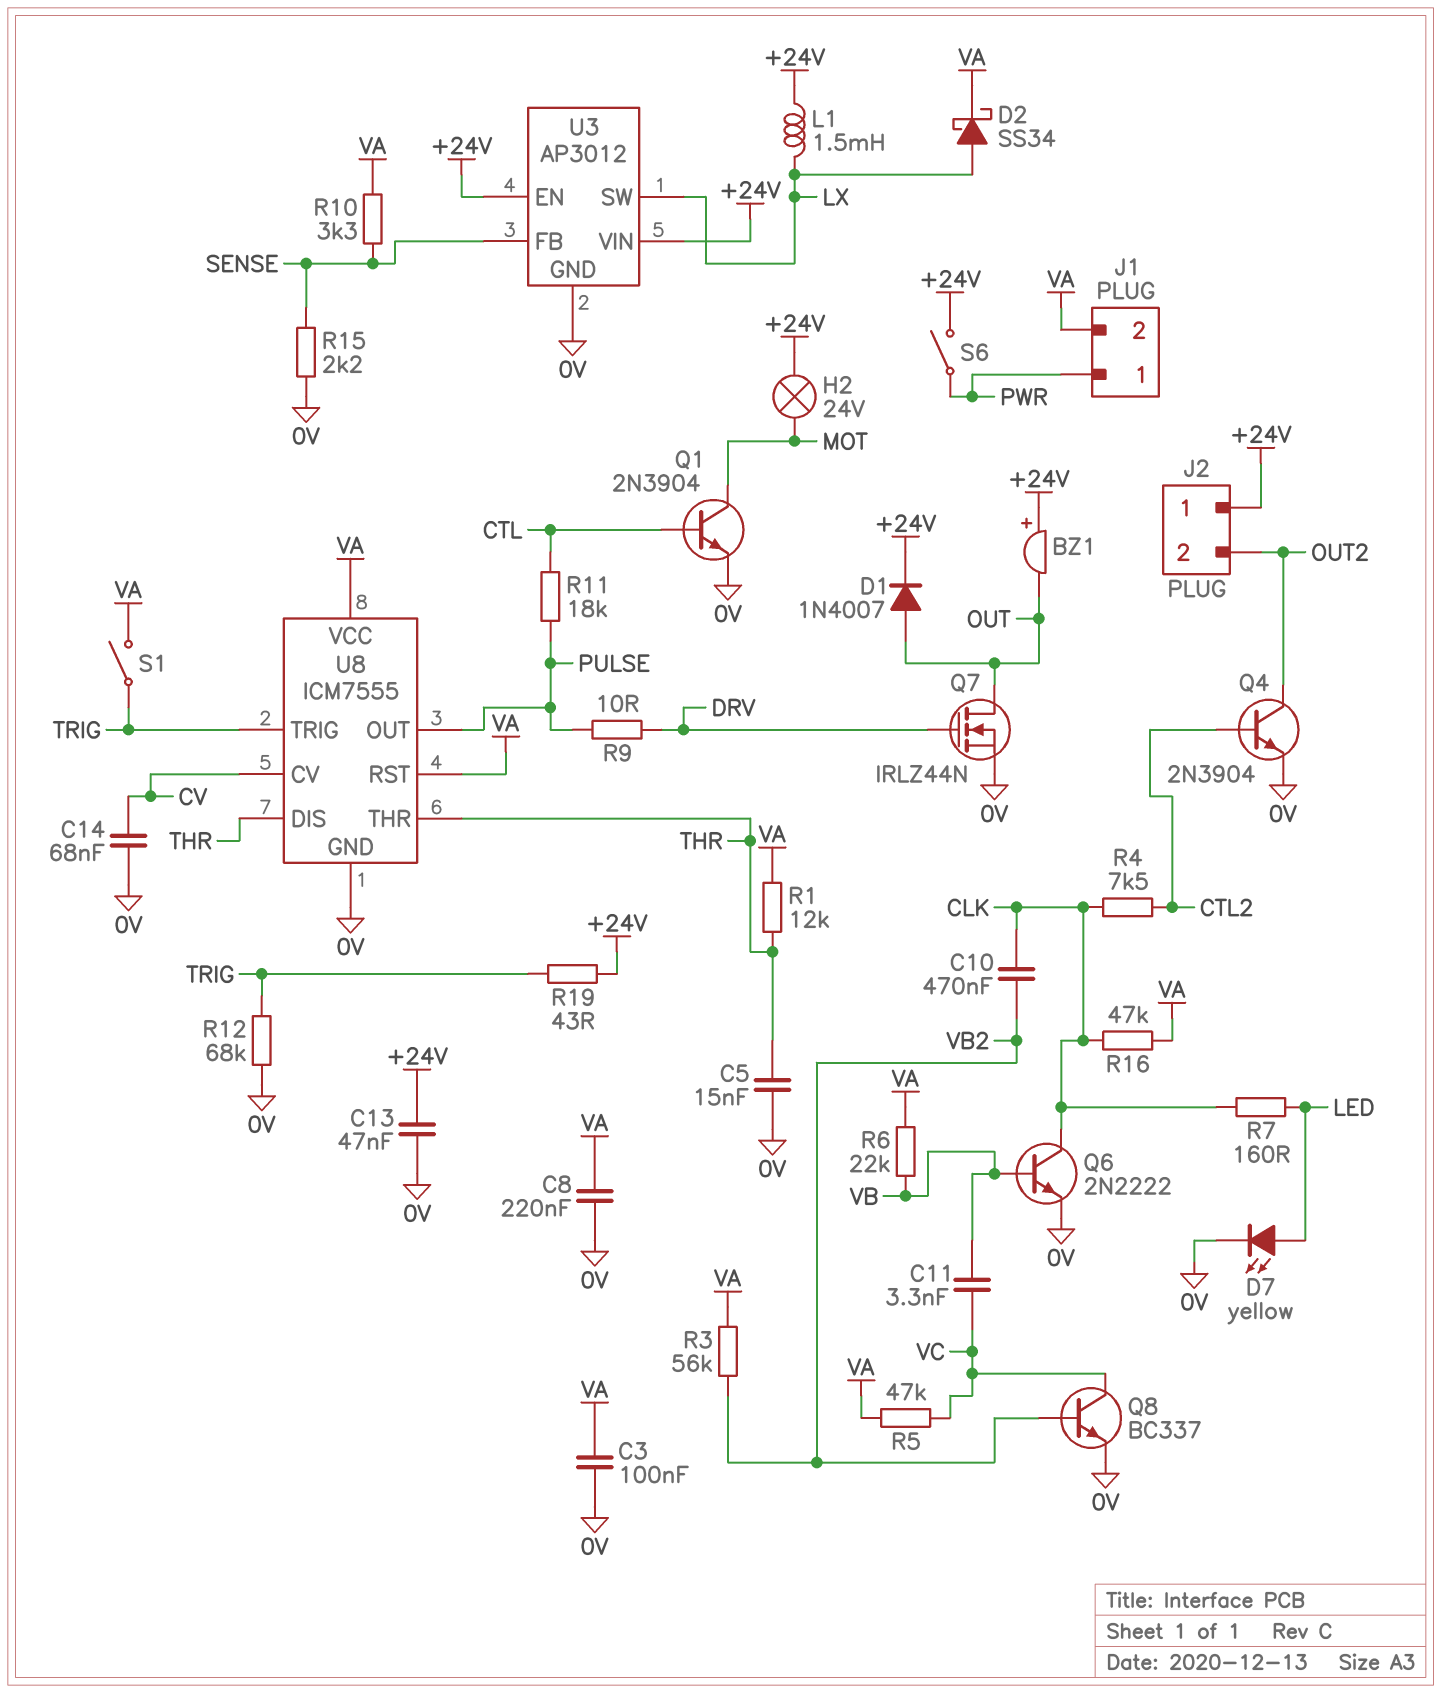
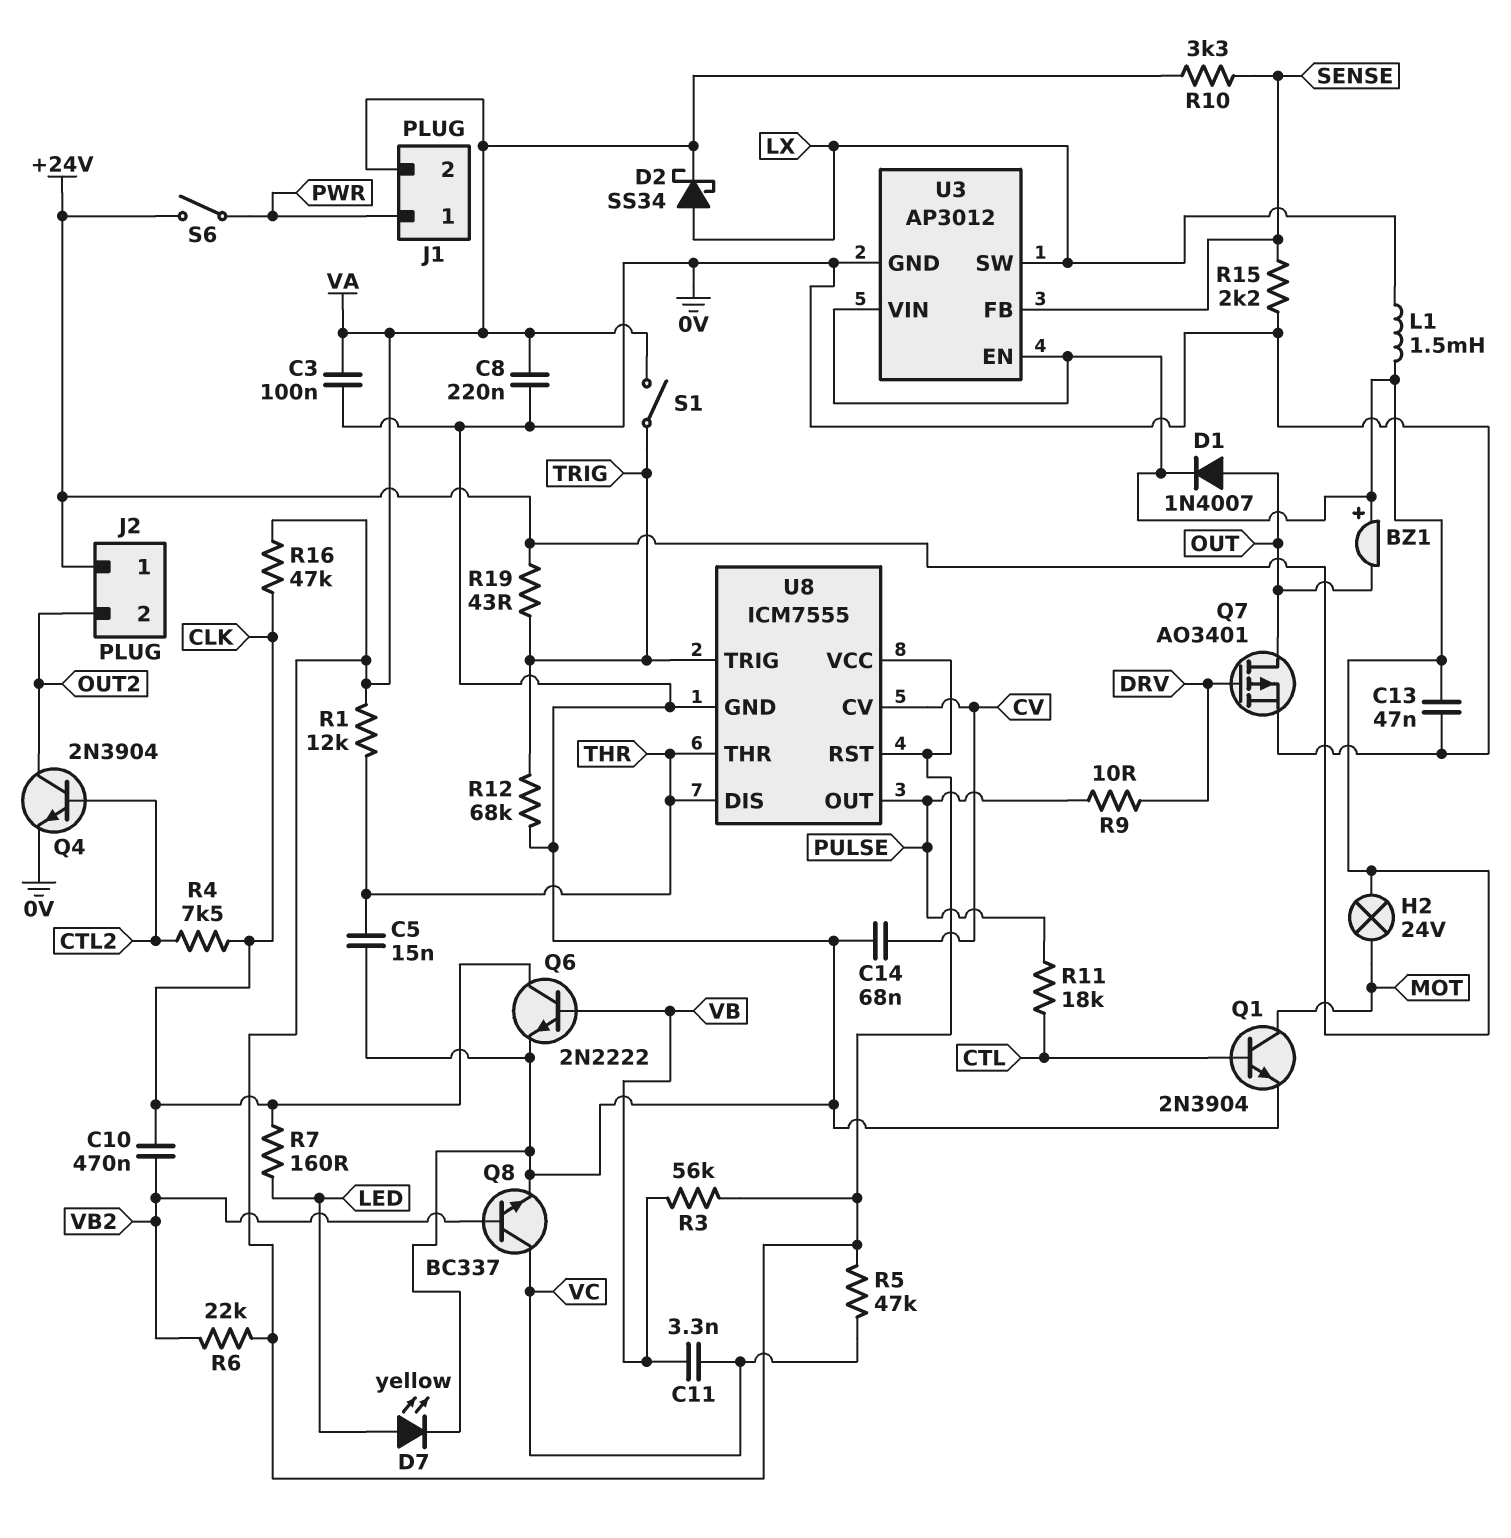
Q7: NMOS IRLZ44N (G DRV, D OUT, S 0V) -> PMOS AO3401 (G DRV, D OUT, S 0V)
R3: 56k (VA, VB2) -> 56k (VA, VB)
R6: 22k (VA, VB) -> 22k (VA, VB2)

